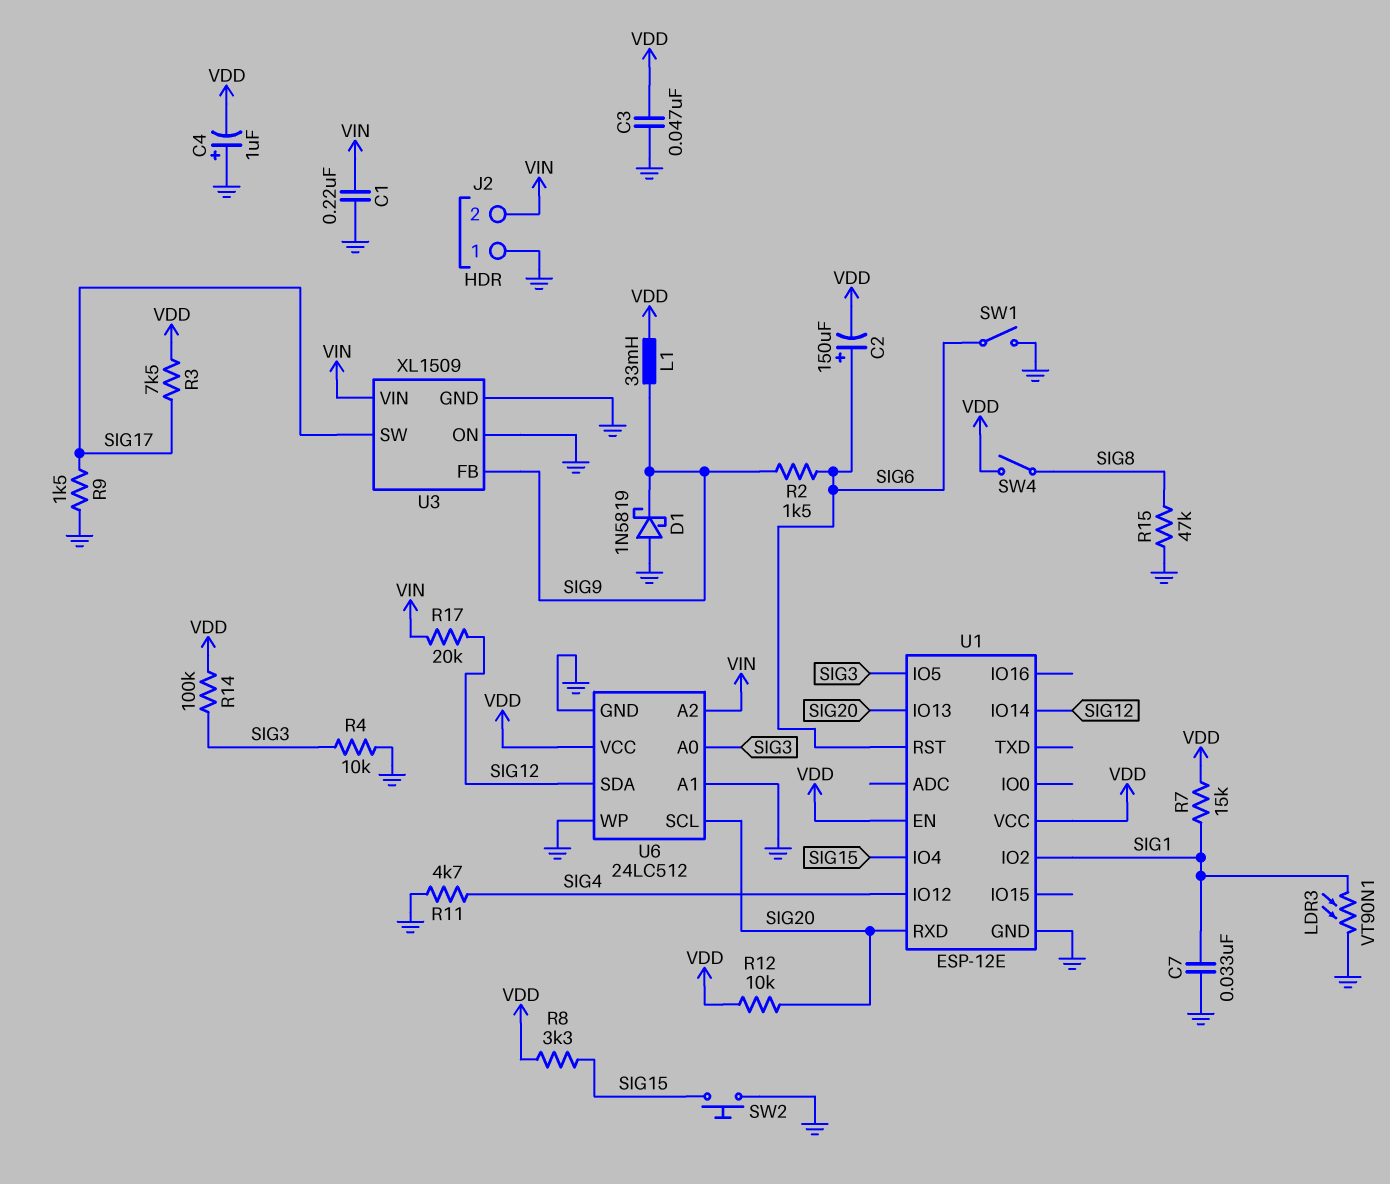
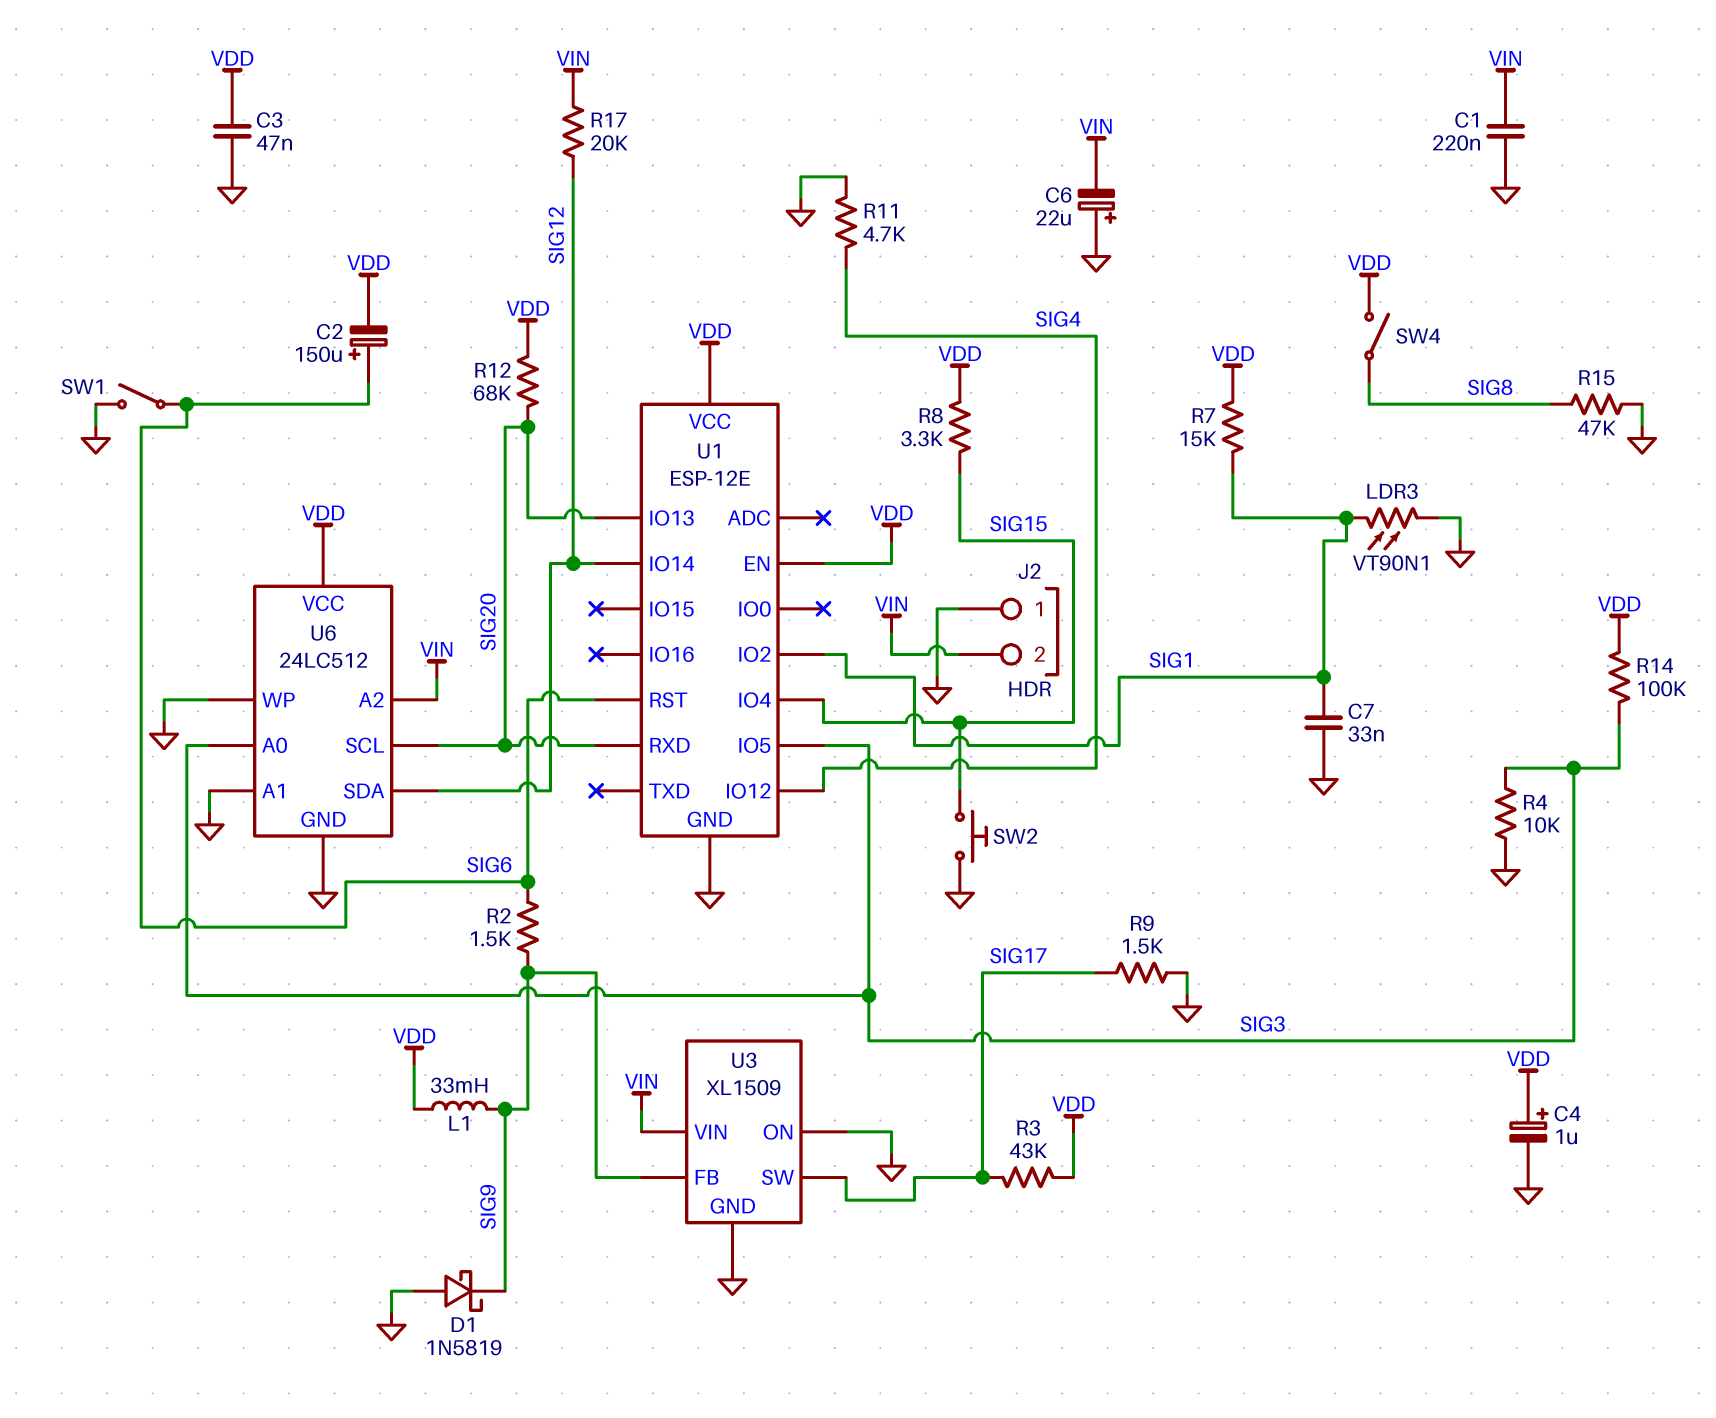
C4: 1uF (plus GND, minus VDD) -> 1uF (plus VDD, minus GND)
C6: none -> 22uF (plus GND, minus VIN)
R3: 7.5k (SIG17, VDD) -> 43k (SIG17, VDD)
R12: 10k (SIG20, VDD) -> 68k (SIG20, VDD)

